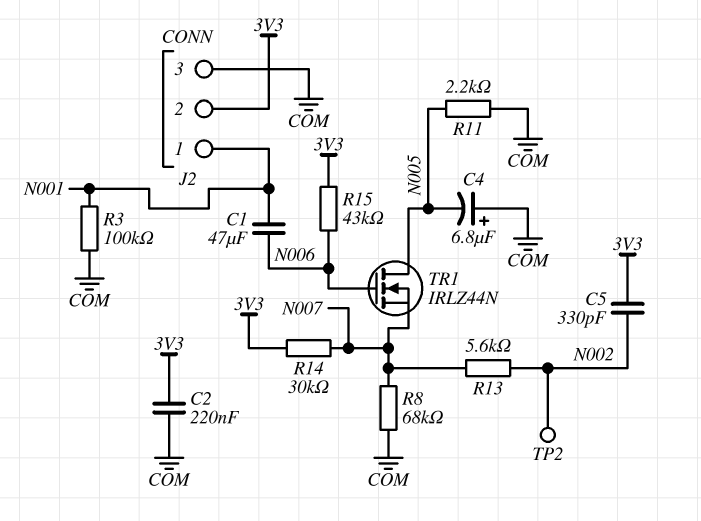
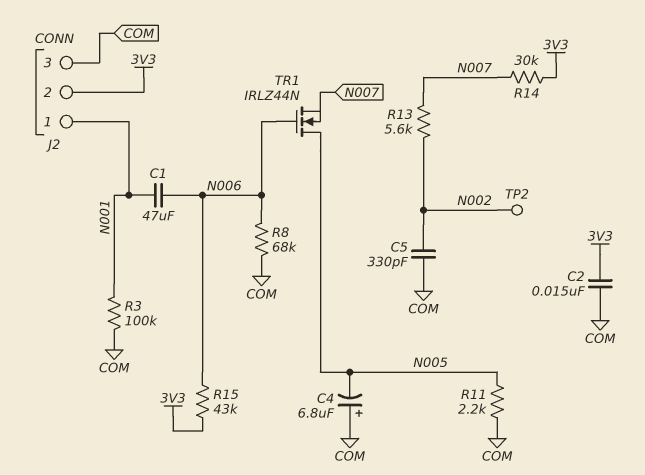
C2: 220nF (3V3, COM) -> 15nF (3V3, COM)
C5: 330pF (3V3, N002) -> 330pF (COM, N002)
R8: 68k (COM, N007) -> 68k (COM, N006)

